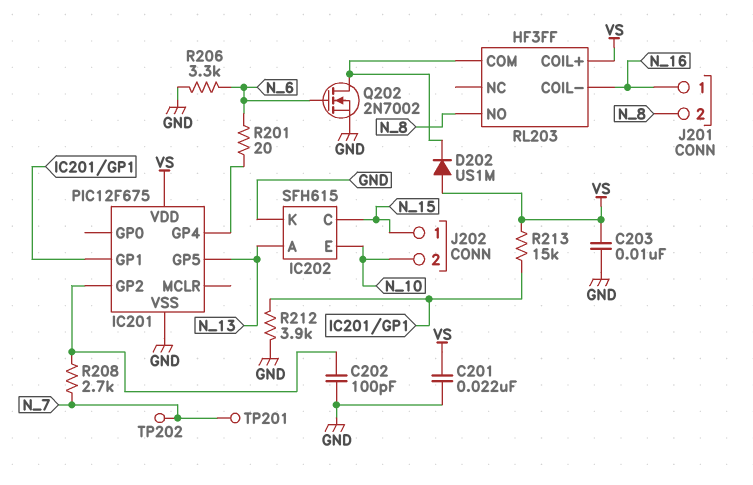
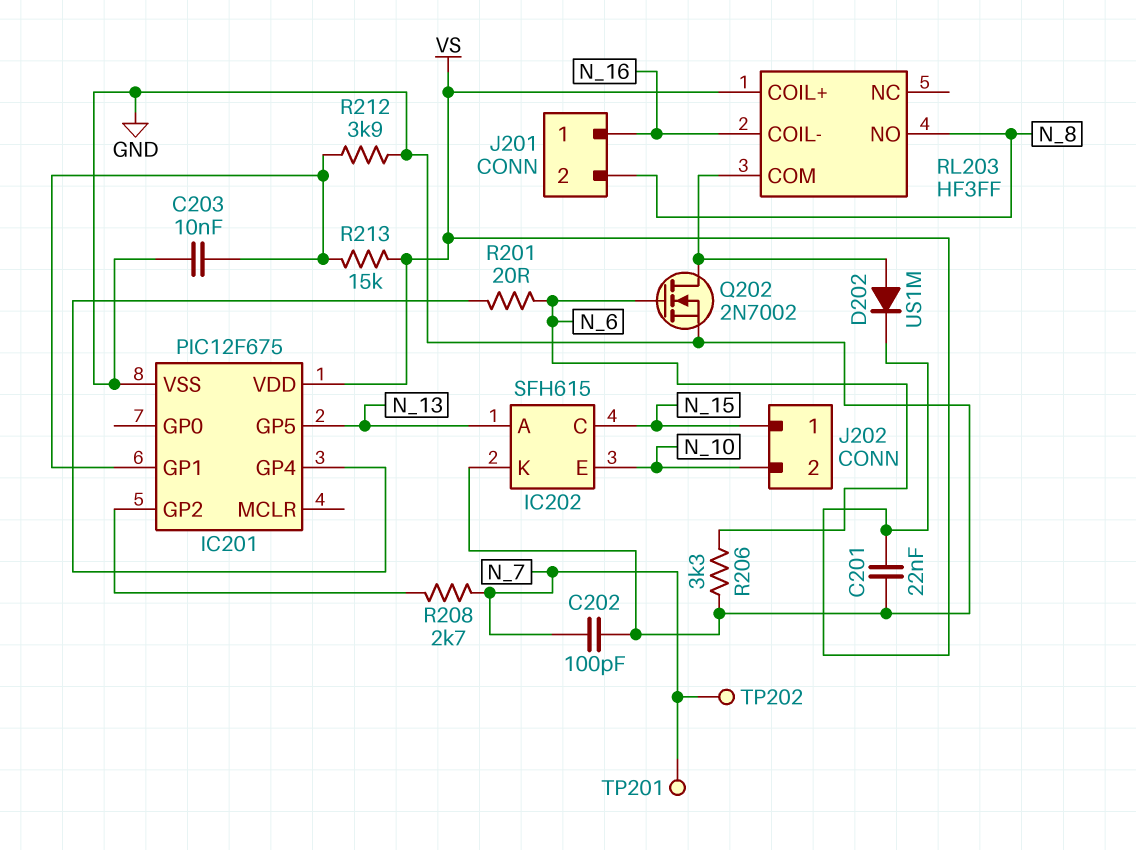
C202: 100pF (GND, IC201/GP2) -> 100pF (GND, N_7)
C203: 10nF (GND, VS) -> 10nF (GND, IC201/GP1)
D202: diode US1M (A VS, K RL203/COM) -> diode US1M (A RL203/COM, K VS)

